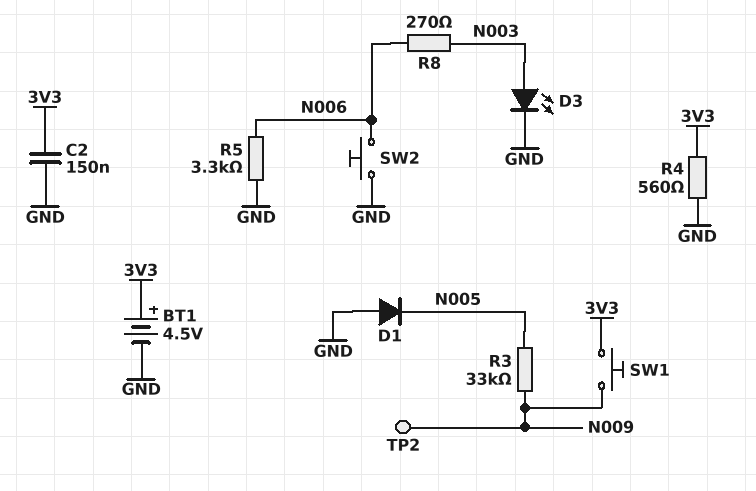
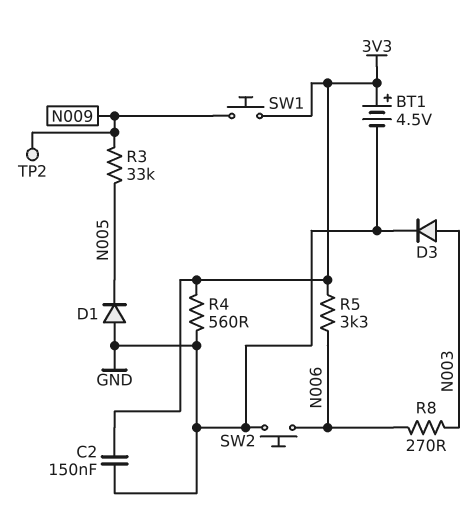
D3: LED (A N003, K GND) -> diode (A N003, K GND)
R5: 3.3k (GND, N006) -> 3.3k (3V3, N006)

